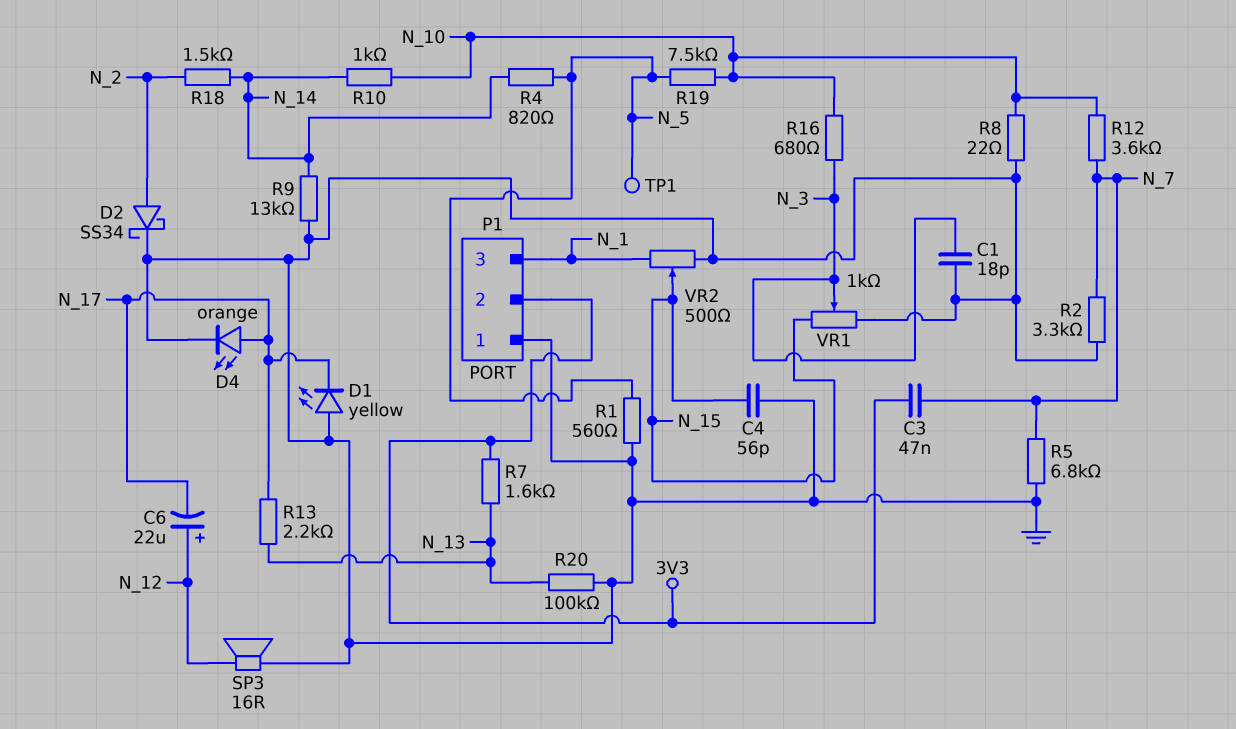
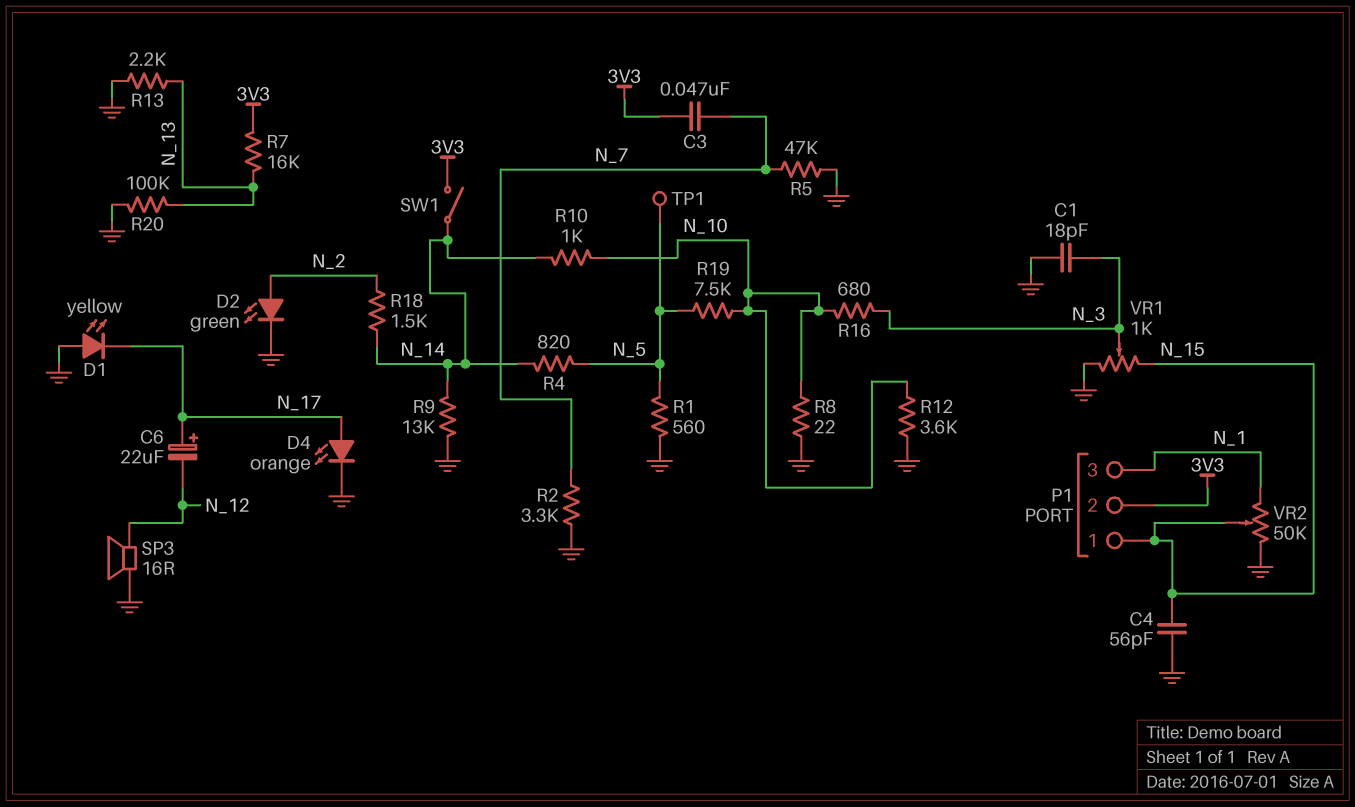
C6: 22uF (plus N_12, minus N_17) -> 22uF (plus N_17, minus N_12)
D2: schottky SS34 (A N_2, K GND) -> LED green (A N_2, K GND)
P1 pin 1: GND -> N_15
R5: 6.8k (GND, N_7) -> 47k (GND, N_7)
R7: 1.6k (3V3, N_13) -> 16k (3V3, N_13)
R12: 3.6k (N_7, N_10) -> 3.6k (GND, N_10)
R13: 2.2k (N_13, N_17) -> 2.2k (GND, N_13)
SW1: none -> switch (3V3, N_14)
VR2: 500 (GND, N_1, wiper N_15) -> 50k (GND, N_1, wiper N_15)

